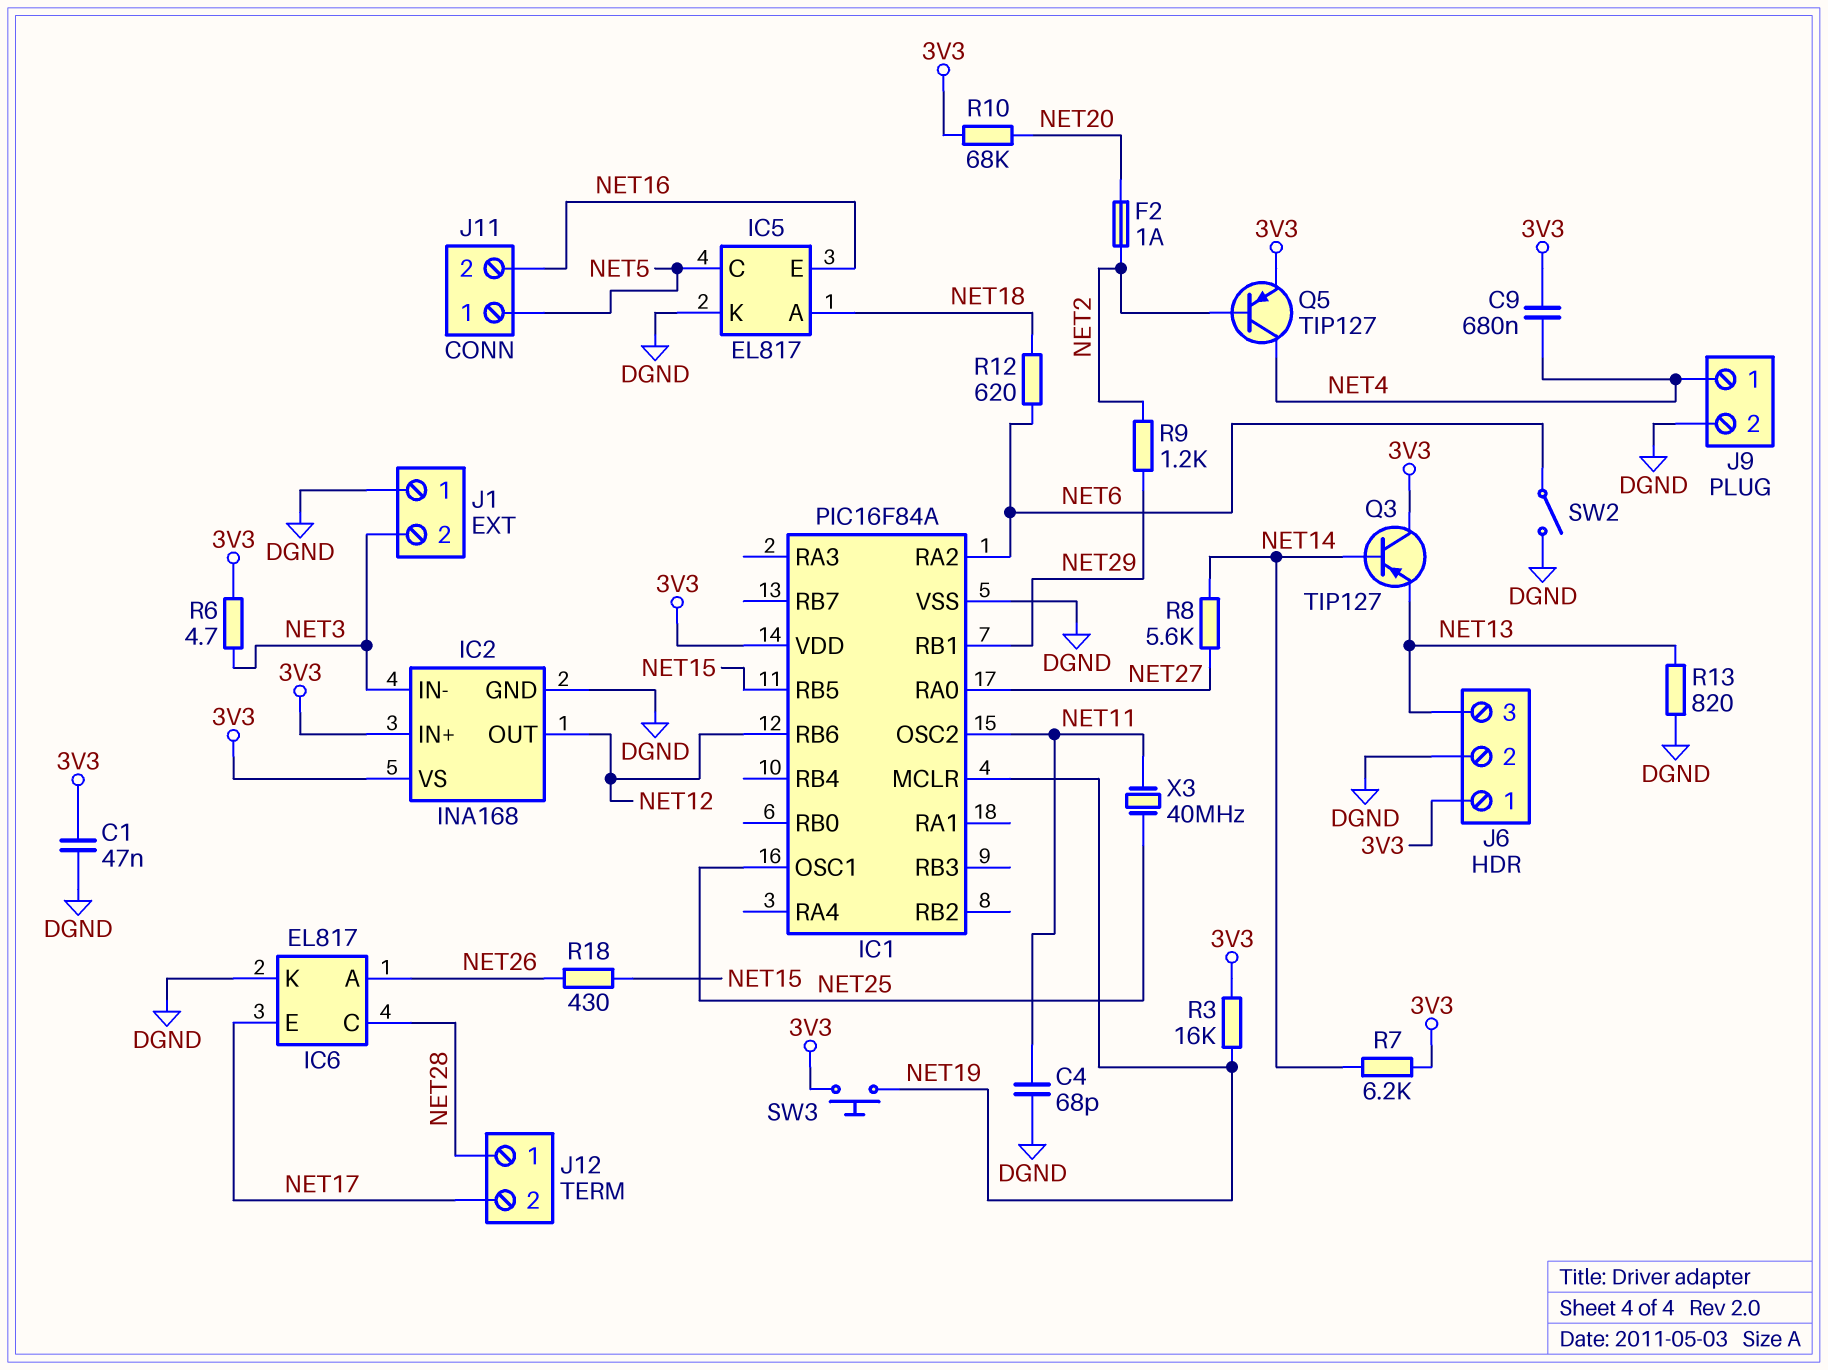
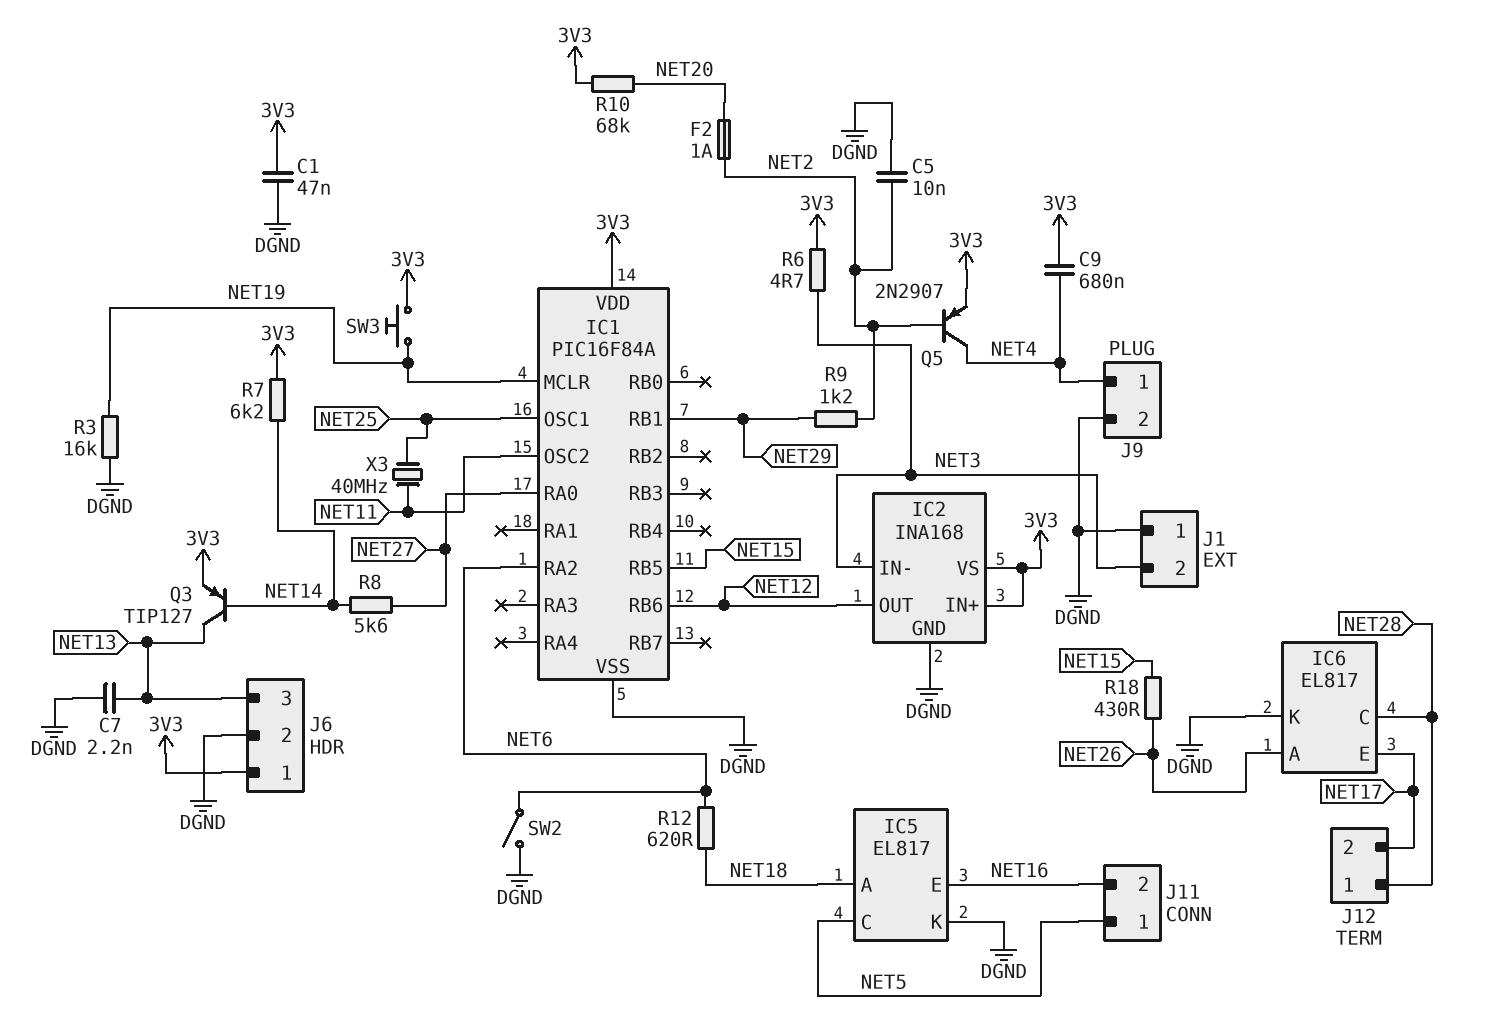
C4: 68pF (DGND, NET11) -> none
C5: none -> 10nF (DGND, NET2)
C7: none -> 2.2nF (DGND, NET13)
Q3: PNP TIP127 (B NET14, C 3V3, E NET13) -> PNP TIP127 (B NET14, C NET13, E 3V3)
Q5: PNP TIP127 (B NET2, C NET4, E 3V3) -> PNP 2N2907 (B NET2, C NET4, E 3V3)
R3: 16k (3V3, NET19) -> 16k (DGND, NET19)
R13: 820 (DGND, NET13) -> none

